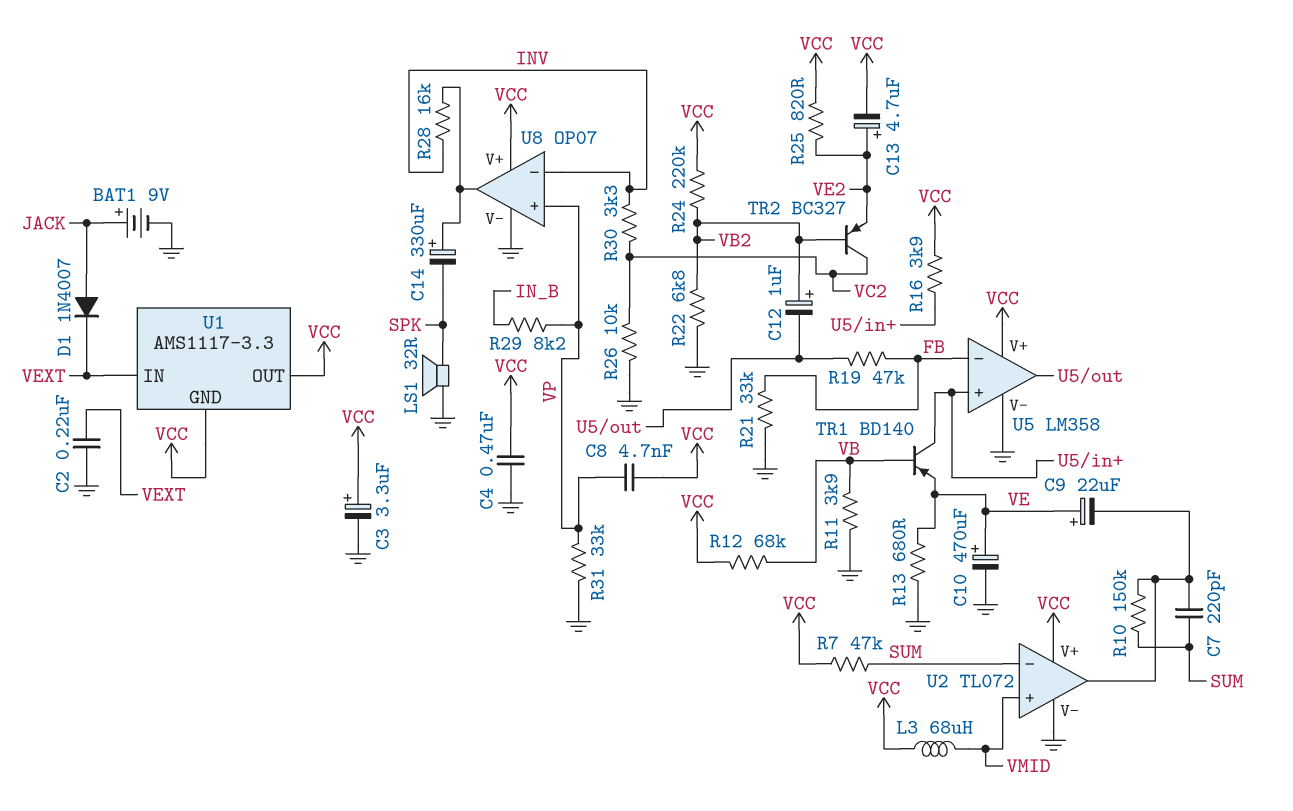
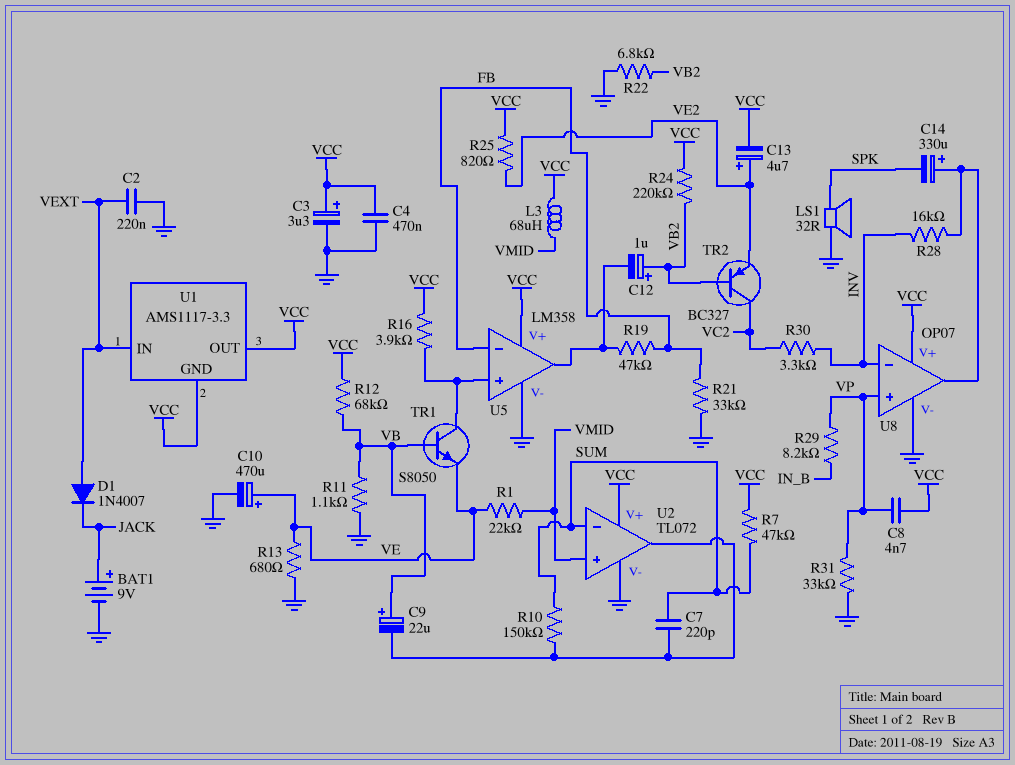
C9: 22uF (plus VE, minus U2/out) -> 22uF (plus VB, minus U2/out)
D1: diode 1N4007 (A JACK, K VEXT) -> diode 1N4007 (A VEXT, K JACK)
R1: none -> 22k (VE, VMID)
R11: 3.9k (GND, VB) -> 1.1k (GND, VB)
R26: 10k (GND, VC2) -> none
TR1: PNP BD140 (B VB, C U5/in+, E VE) -> NPN S8050 (B VB, C U5/in+, E VE)

